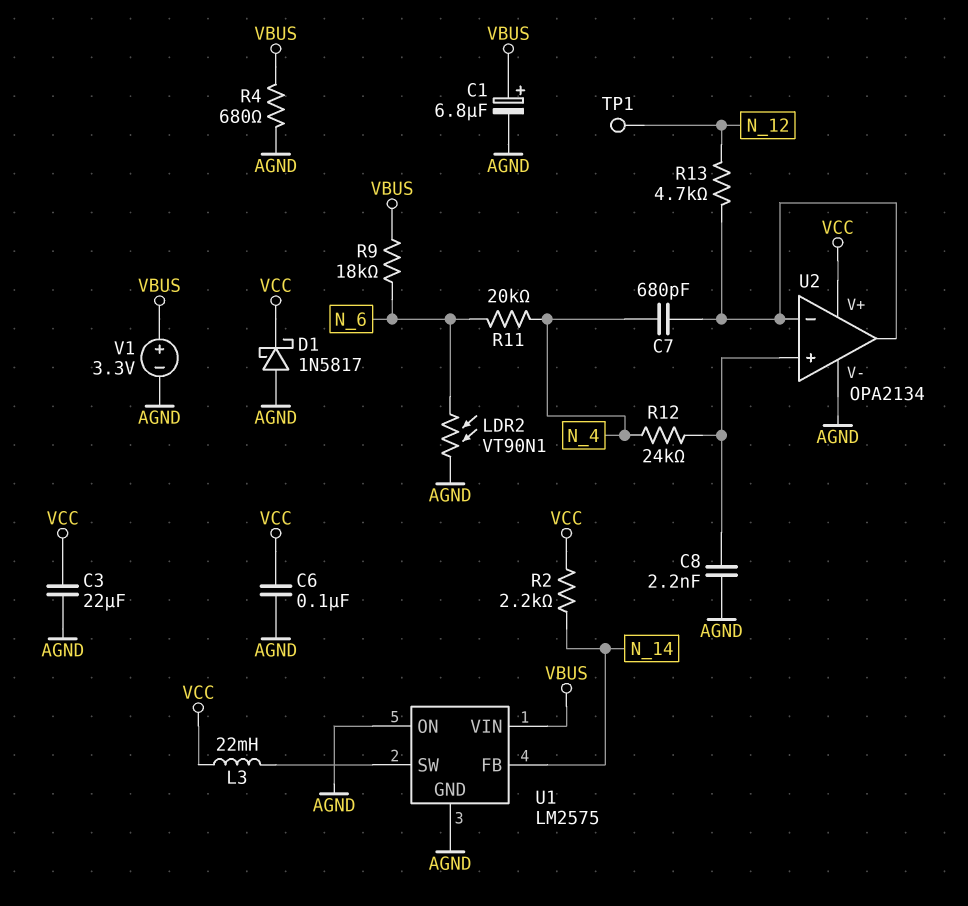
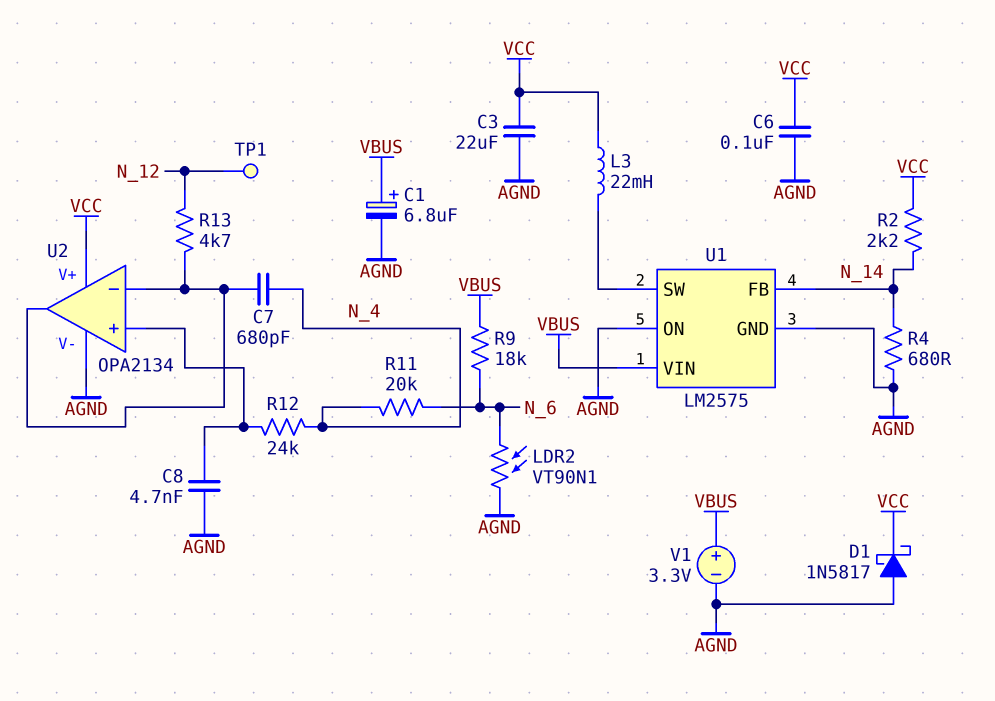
C8: 2.2nF (AGND, U2/in+) -> 4.7nF (AGND, U2/in+)
R4: 680 (AGND, VBUS) -> 680 (AGND, N_14)

